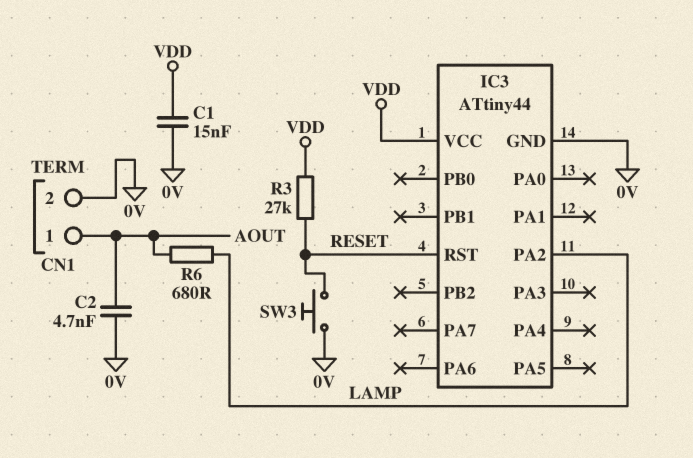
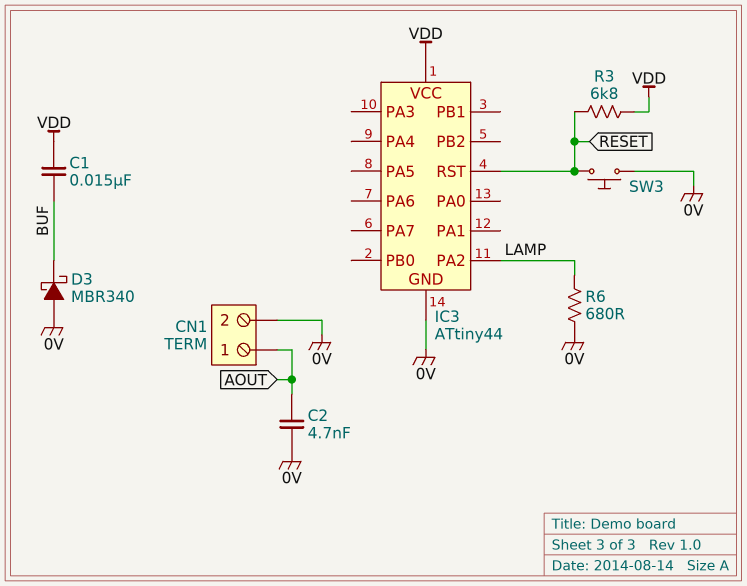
C1: 15nF (0V, VDD) -> 15nF (BUF, VDD)
D3: none -> schottky MBR340 (A 0V, K BUF)
R3: 27k (RESET, VDD) -> 6.8k (RESET, VDD)
R6: 680 (AOUT, LAMP) -> 680 (0V, LAMP)

